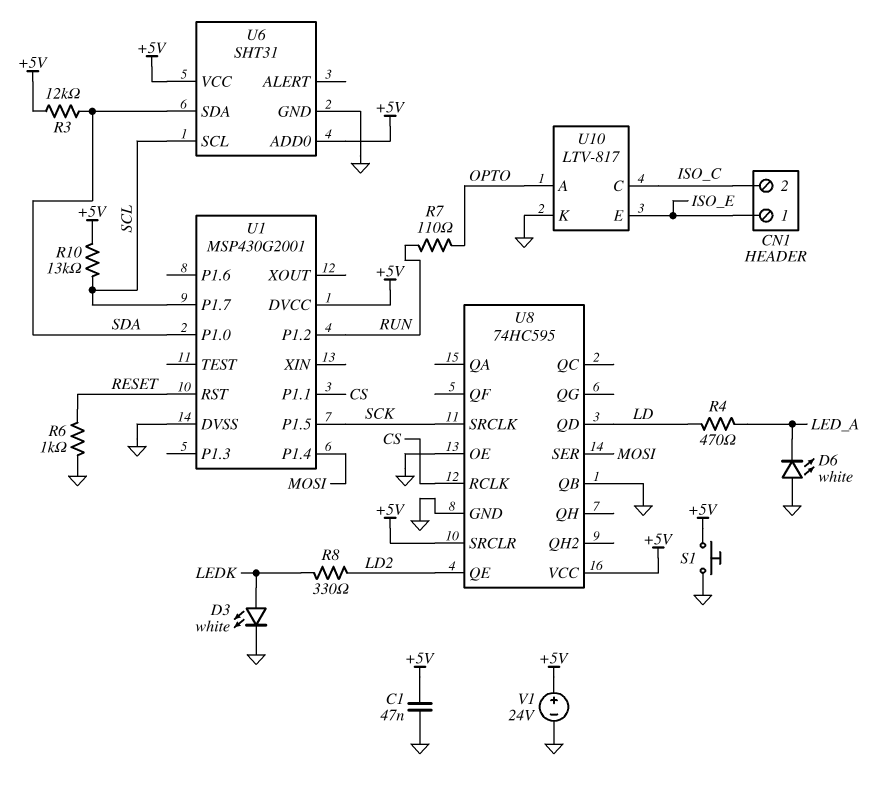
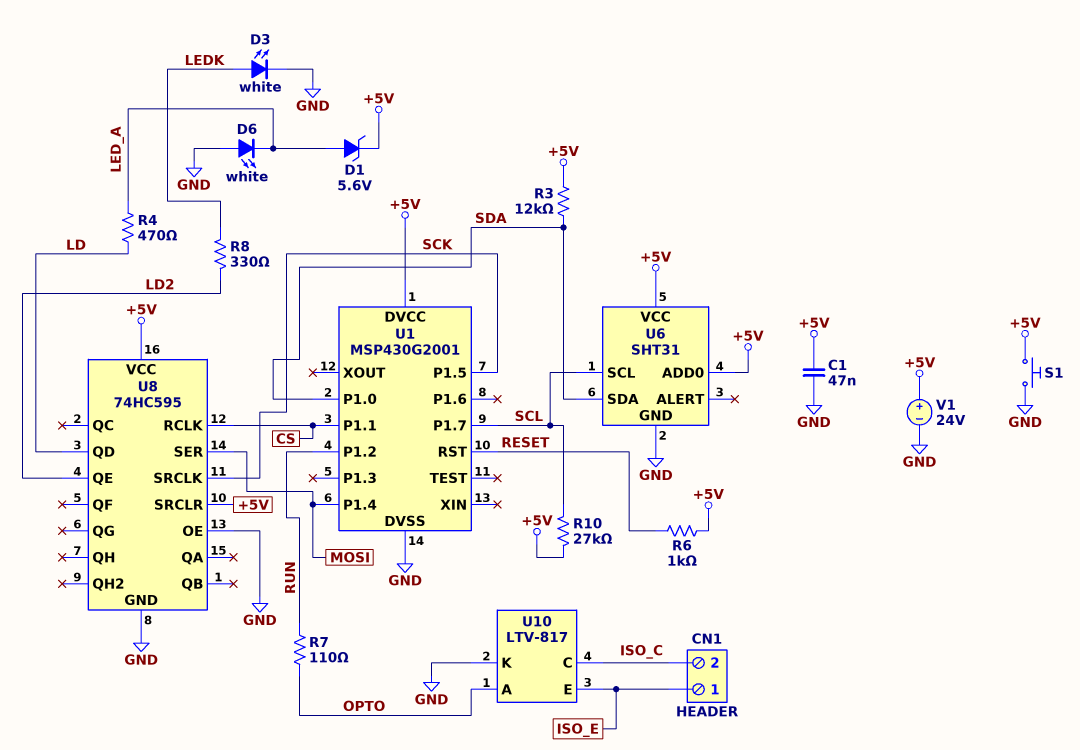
D1: none -> zener 5.6V (A LED_A, K +5V)
R6: 1k (GND, RESET) -> 1k (+5V, RESET)
R10: 13k (+5V, SCL) -> 27k (+5V, SCL)
U8 pin QB: GND -> none

